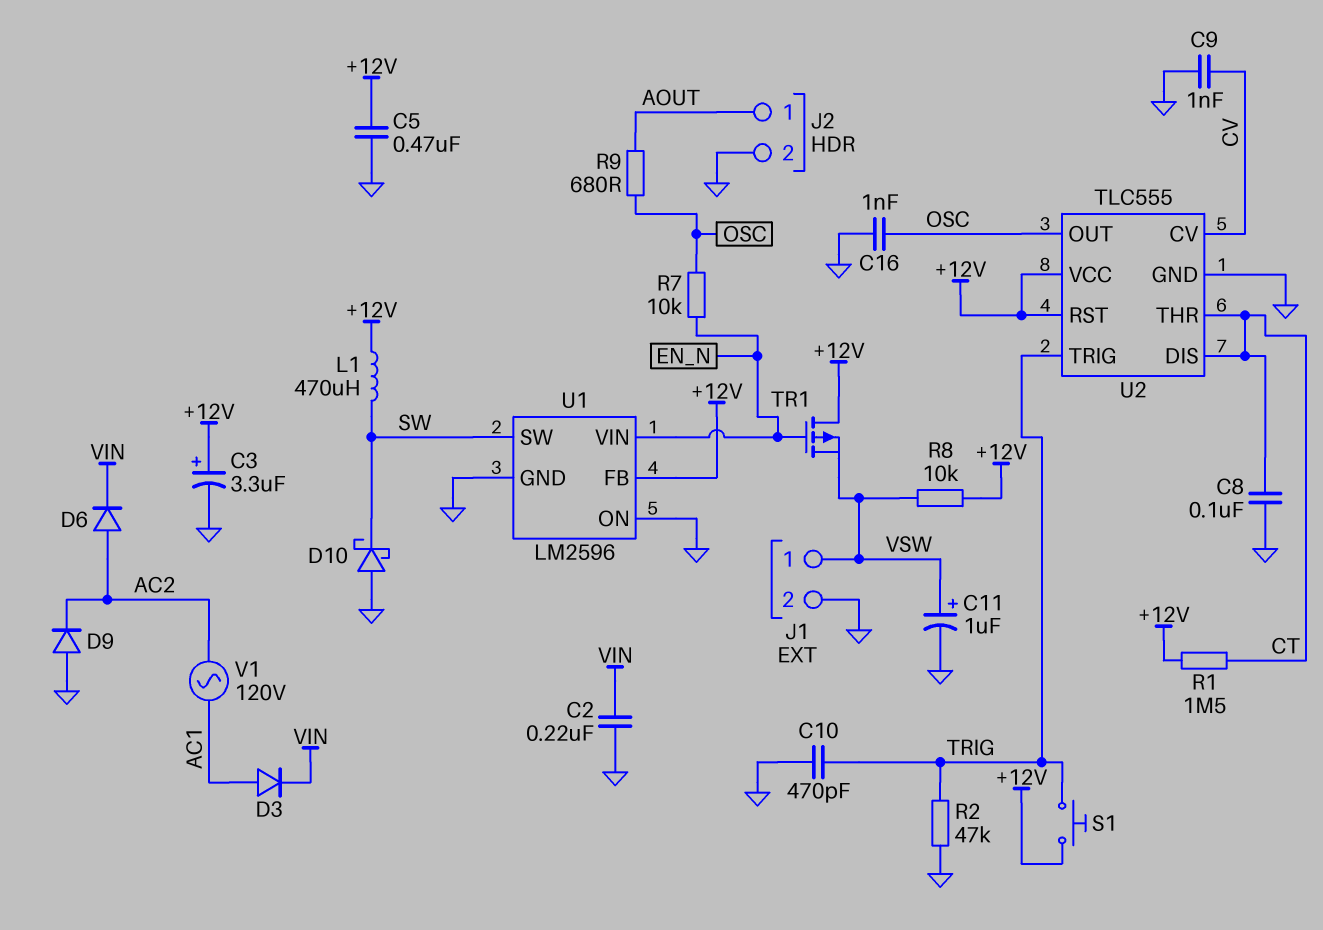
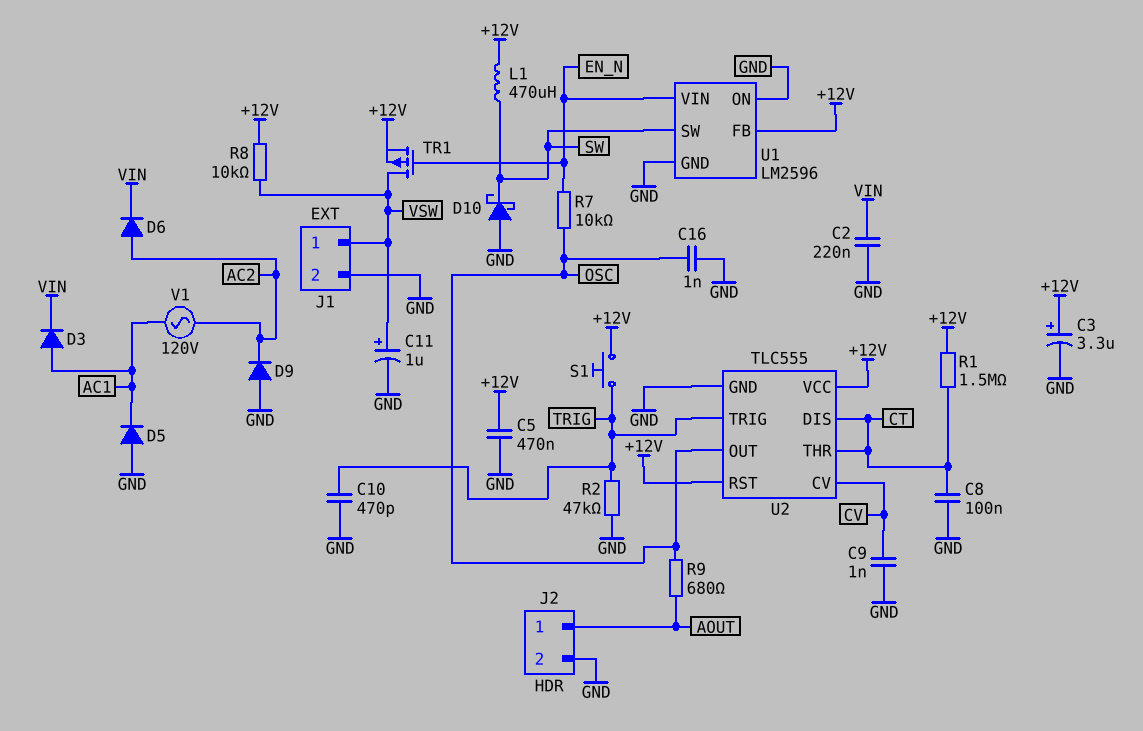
D5: none -> diode (A GND, K AC1)
TR1: PMOS (G EN_N, D +12V, S VSW) -> PMOS (G EN_N, D VSW, S +12V)

